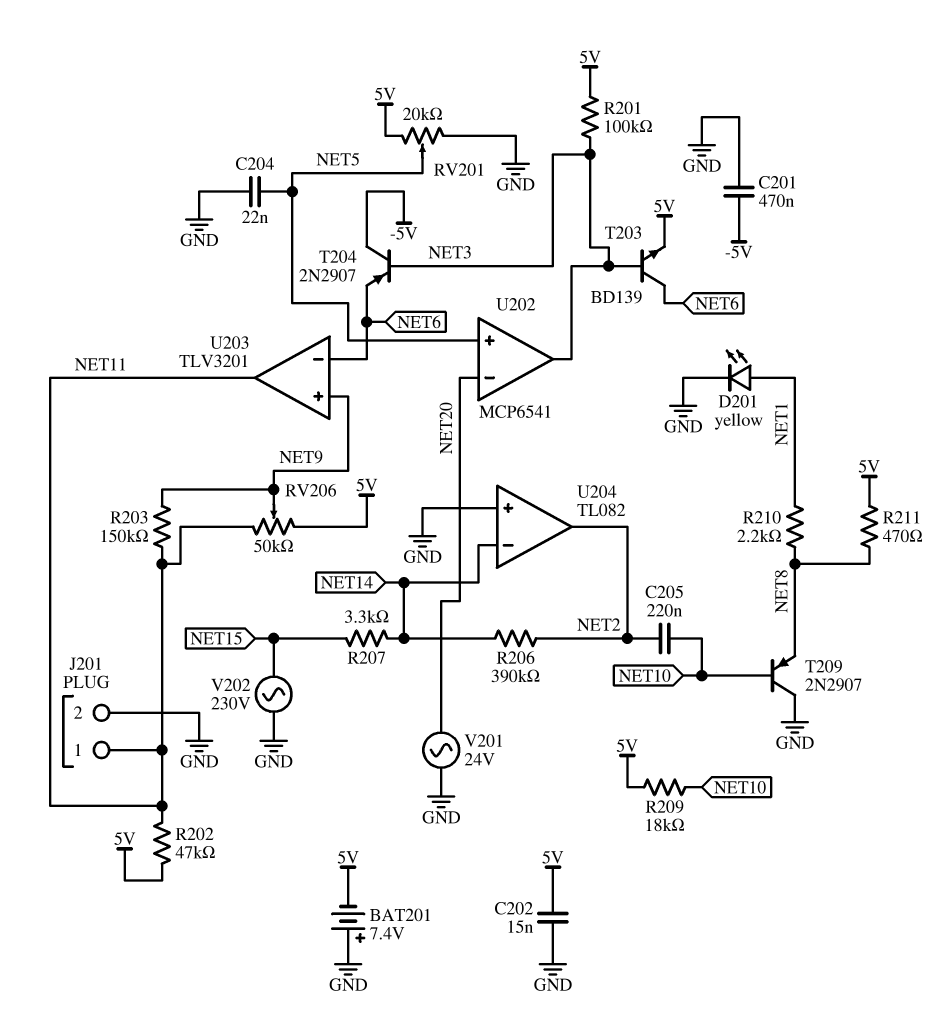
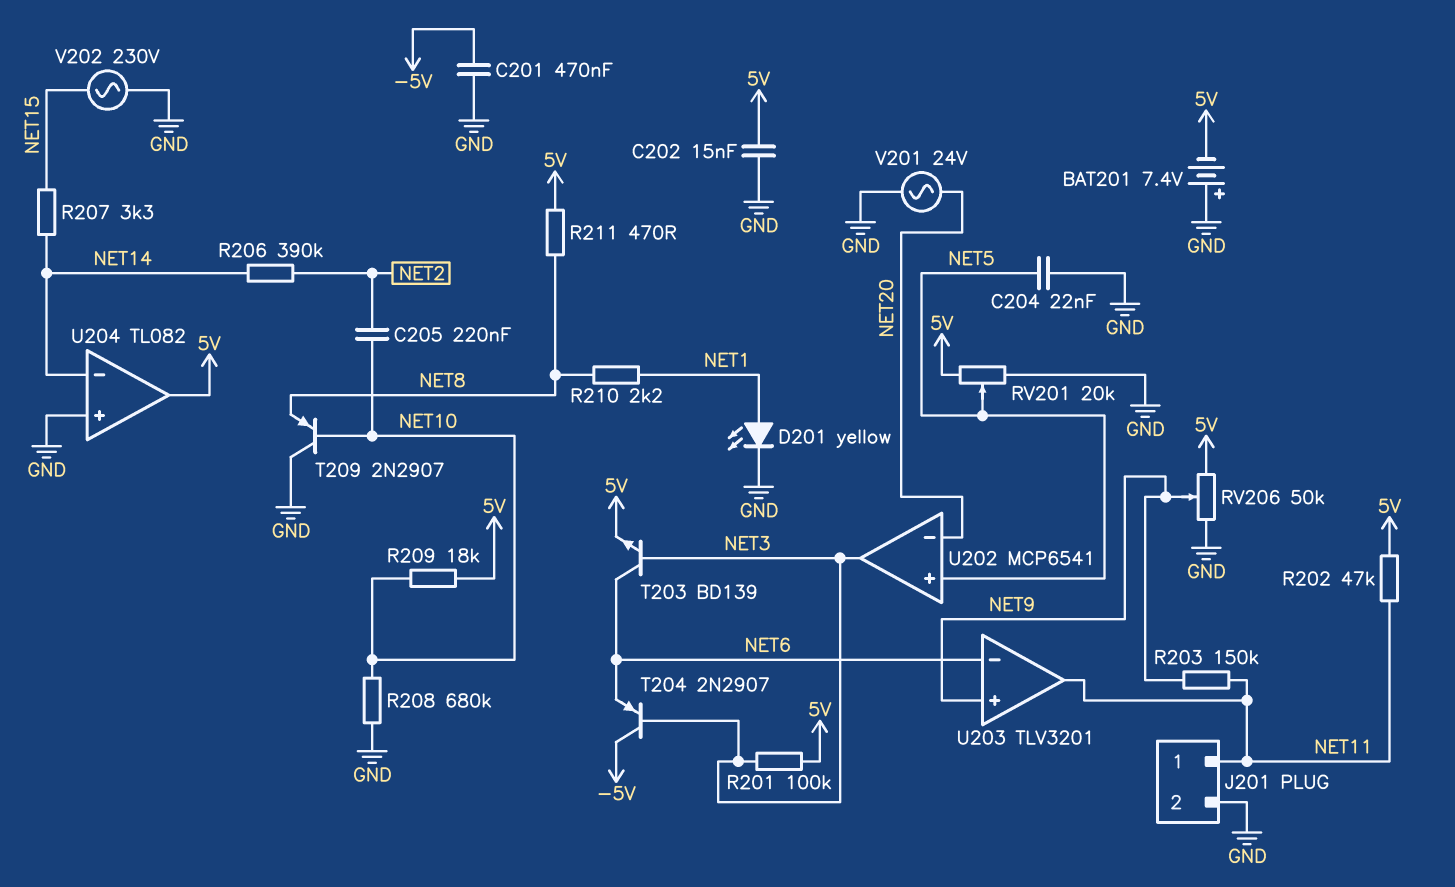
R208: none -> 680k (GND, NET10)
RV206: 50k (5V, NET11, wiper NET9) -> 50k (5V, GND, wiper NET9)
U204 pin out: NET2 -> 5V

